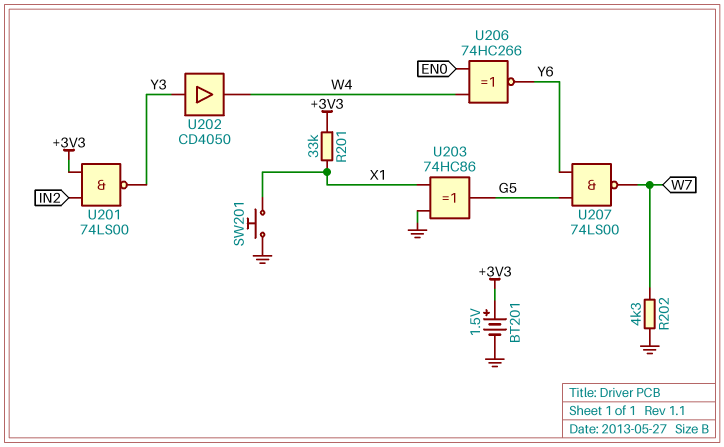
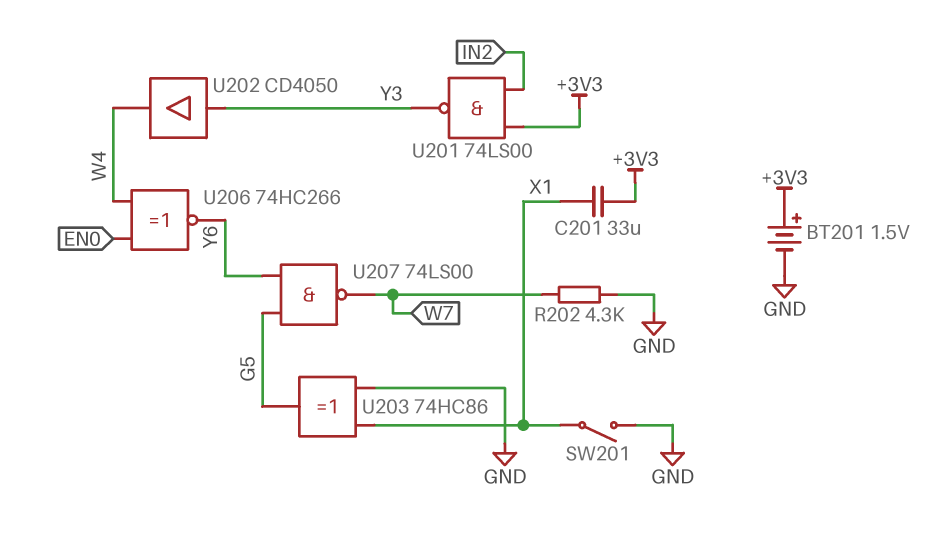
C201: none -> 33uF (+3V3, X1)
R201: 33k (+3V3, X1) -> none
SW201: button (GND, X1) -> switch (GND, X1)

